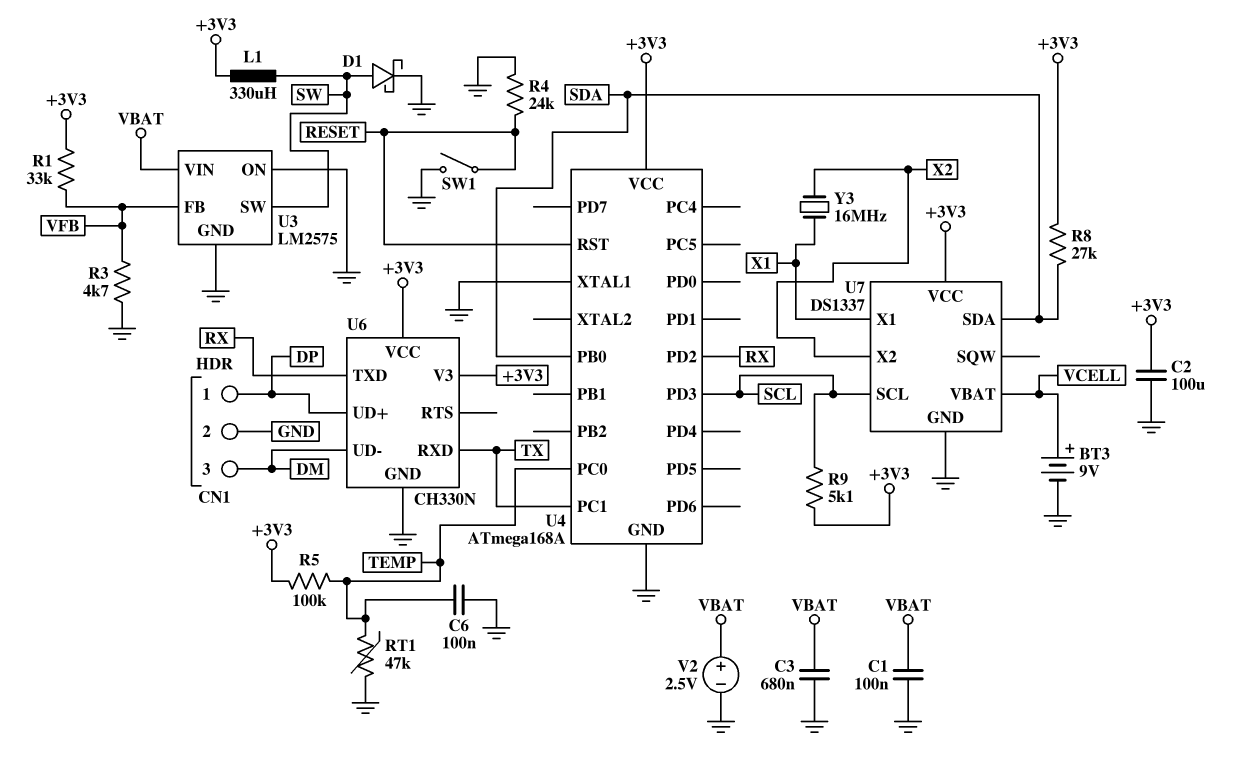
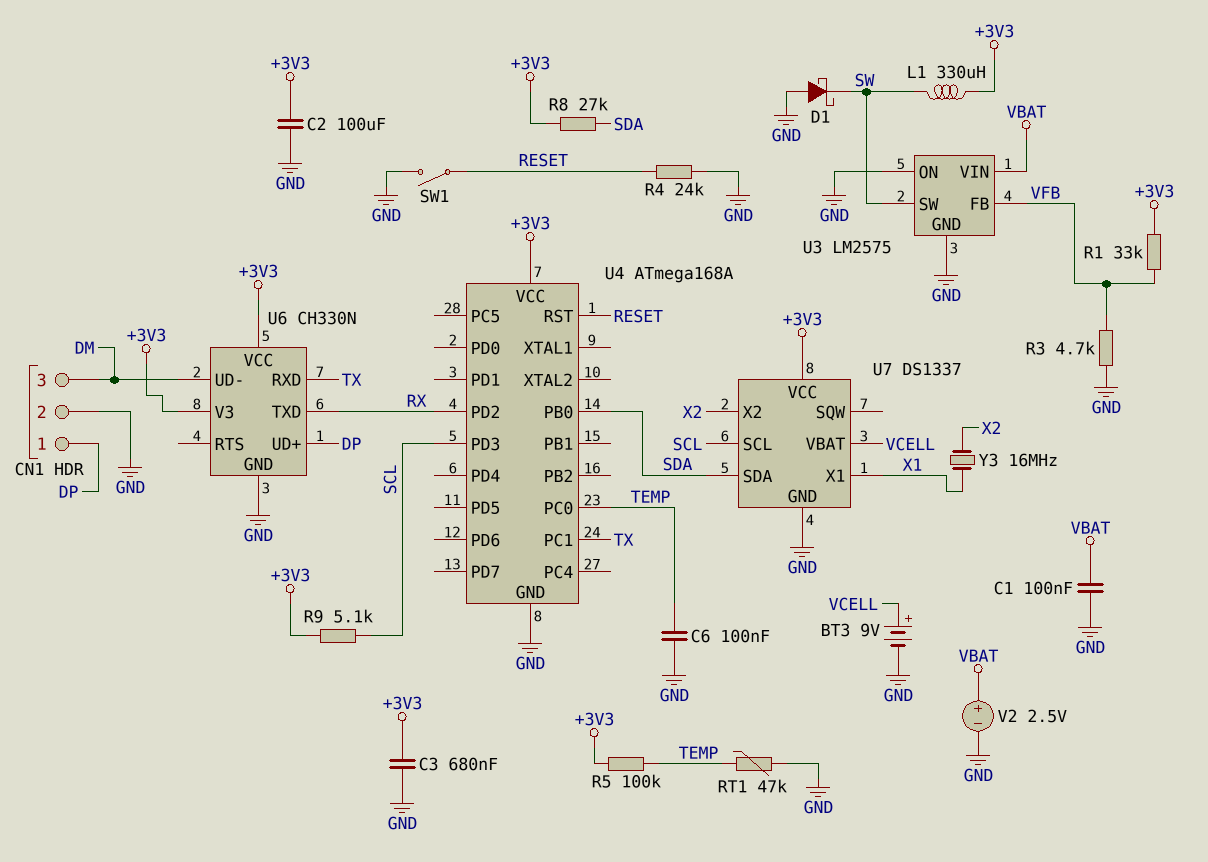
C3: 680nF (GND, VBAT) -> 680nF (+3V3, GND)
D1: schottky (A SW, K GND) -> schottky (A GND, K SW)
U4 pin XTAL1: GND -> none

